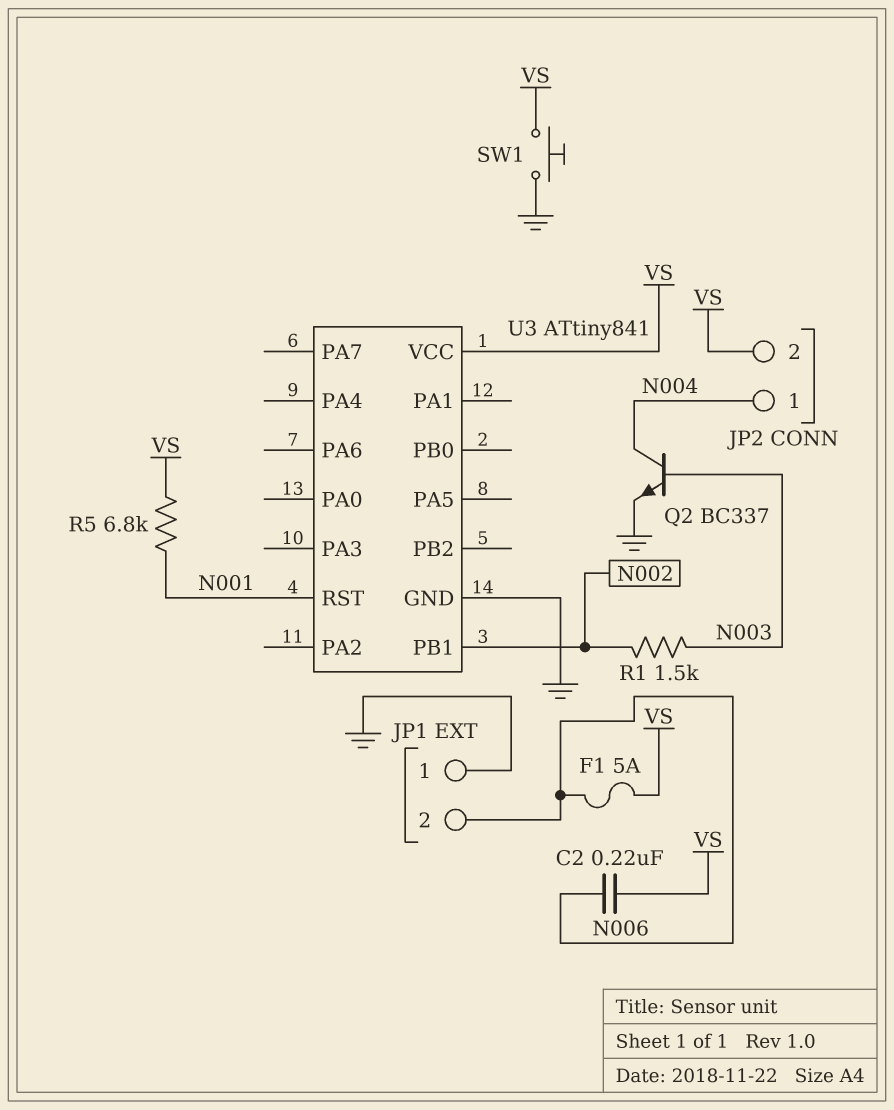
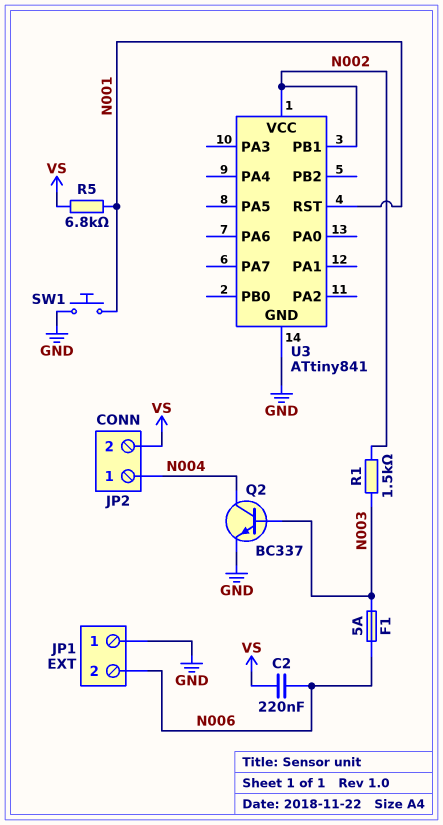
F1: 5A (N006, VS) -> 5A (N003, N006)
SW1: button (GND, VS) -> button (GND, N001)
U3 pin VCC: VS -> N002

